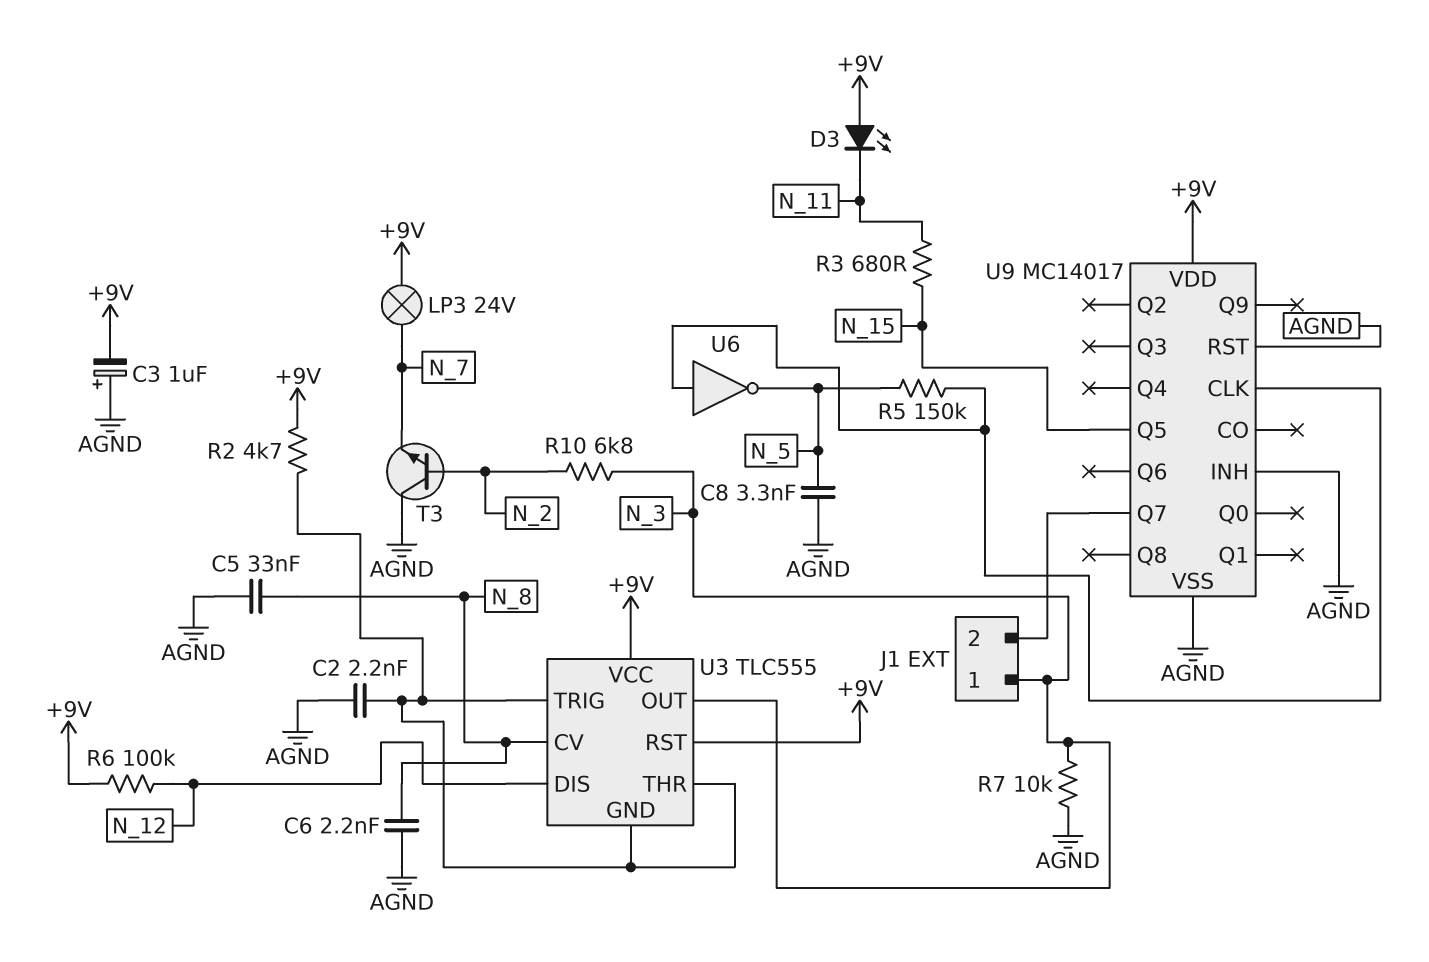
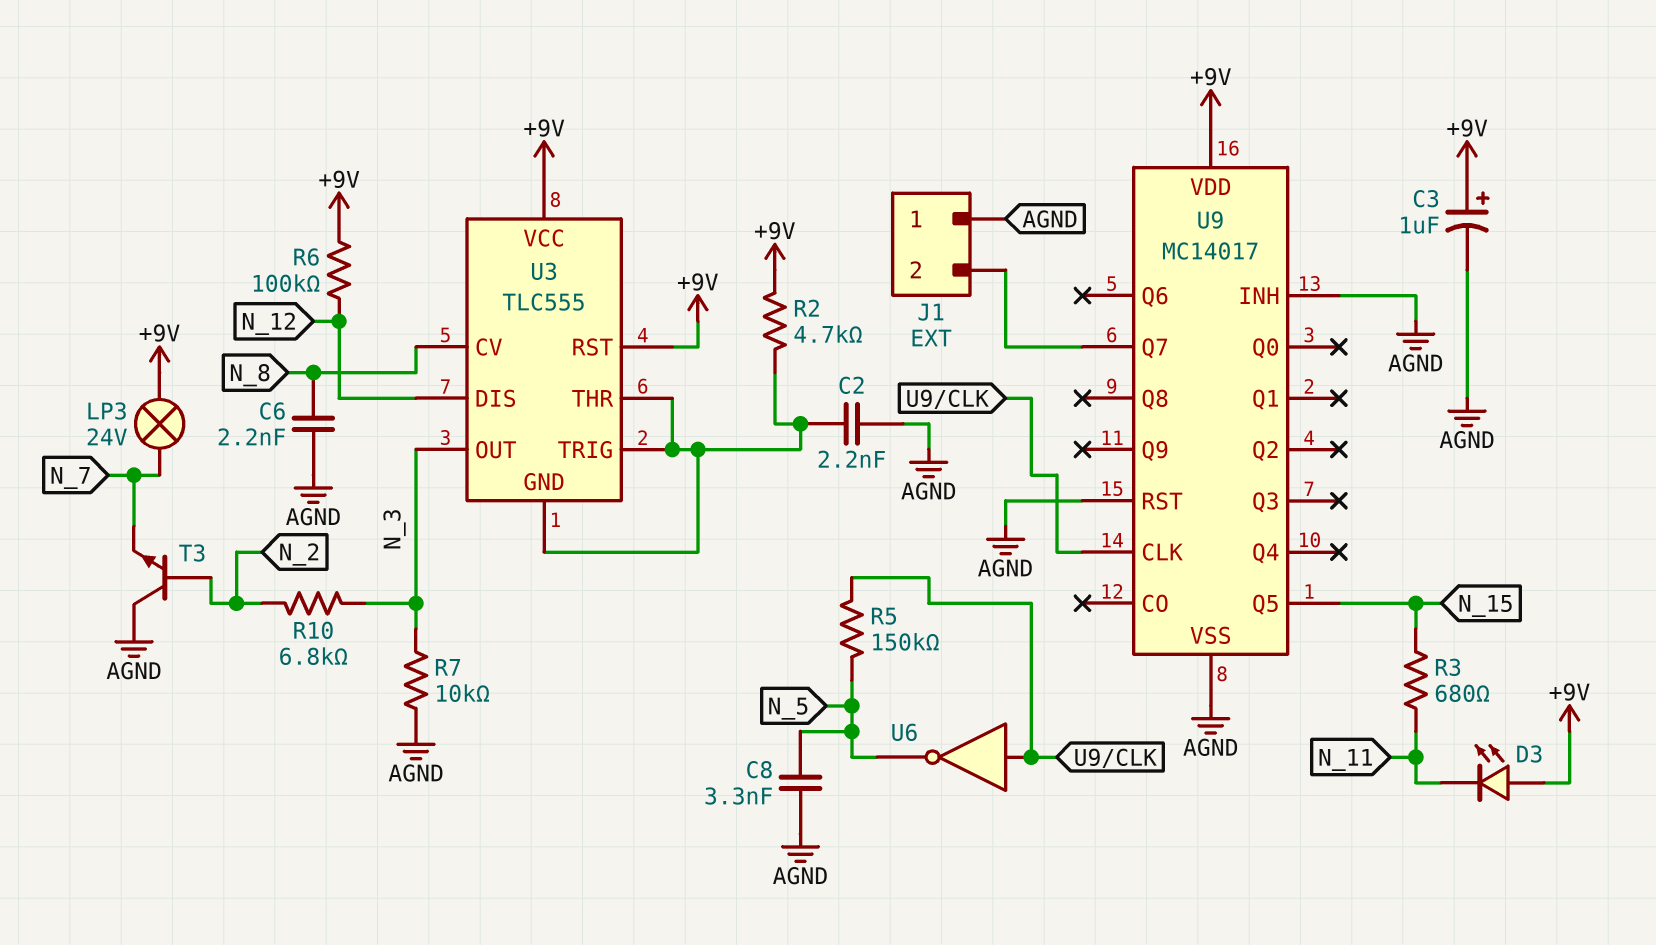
C3: 1uF (plus AGND, minus +9V) -> 1uF (plus +9V, minus AGND)
C5: 33nF (AGND, N_8) -> none
J1 pin 1: N_3 -> AGND

